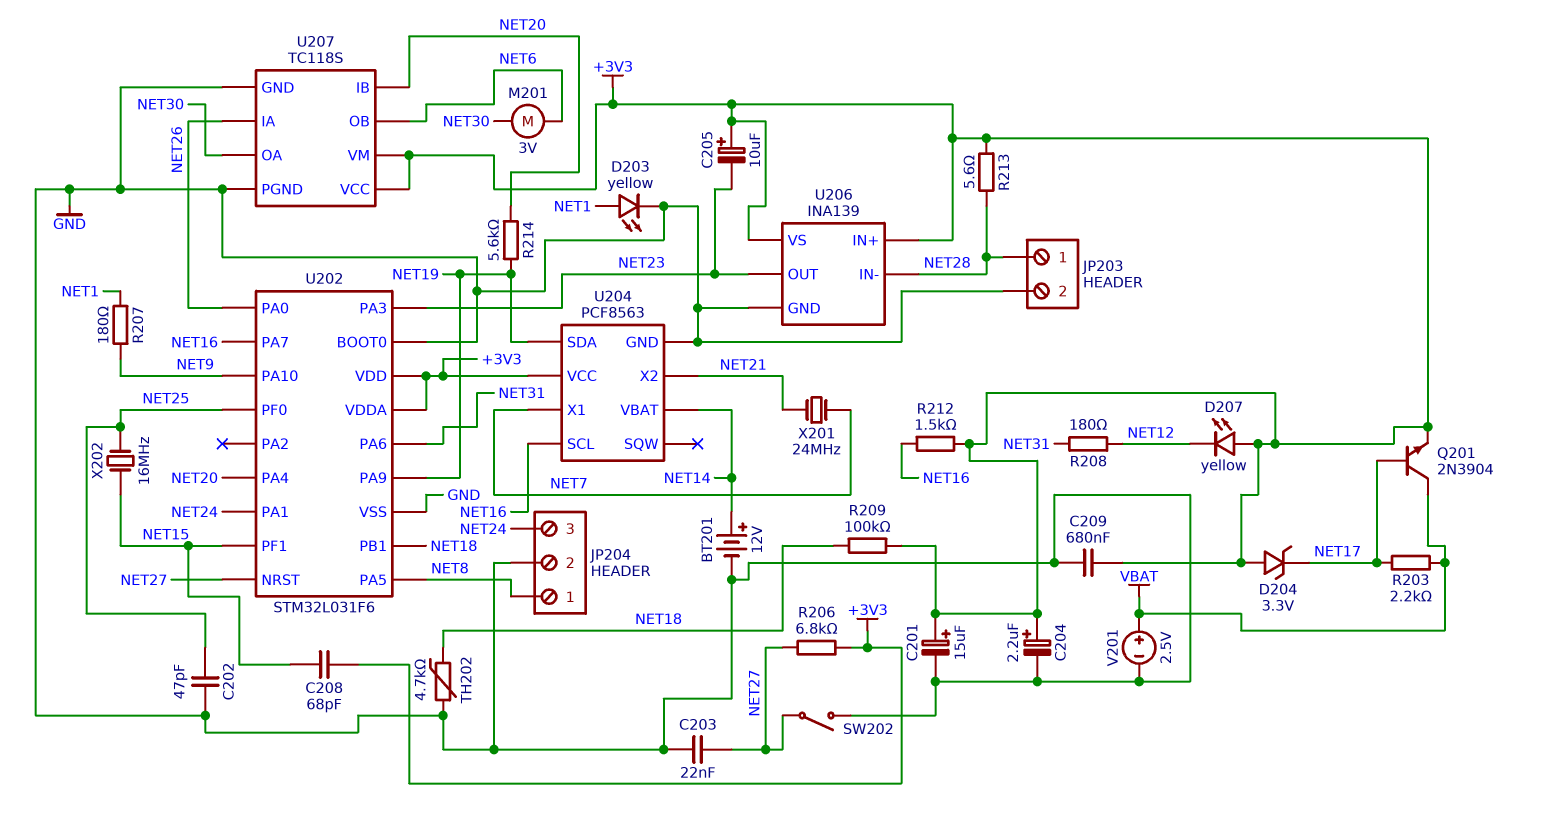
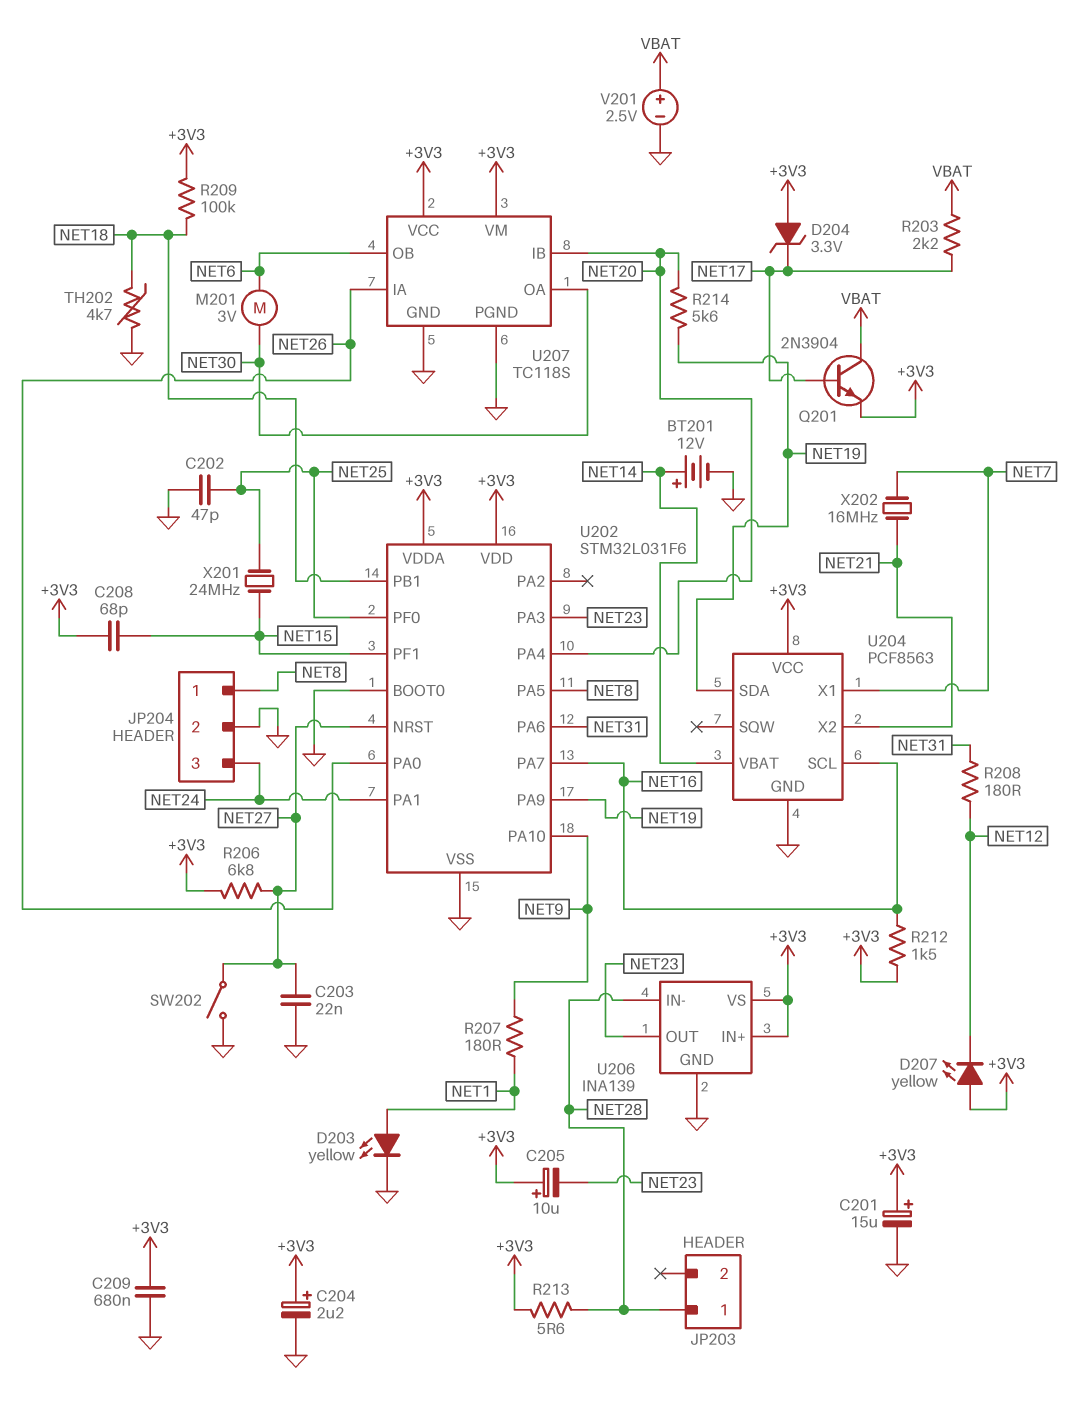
JP203 pin 2: GND -> none
X201: 24MHz (NET7, NET21) -> 24MHz (NET15, NET25)
X202: 16MHz (NET15, NET25) -> 16MHz (NET7, NET21)

